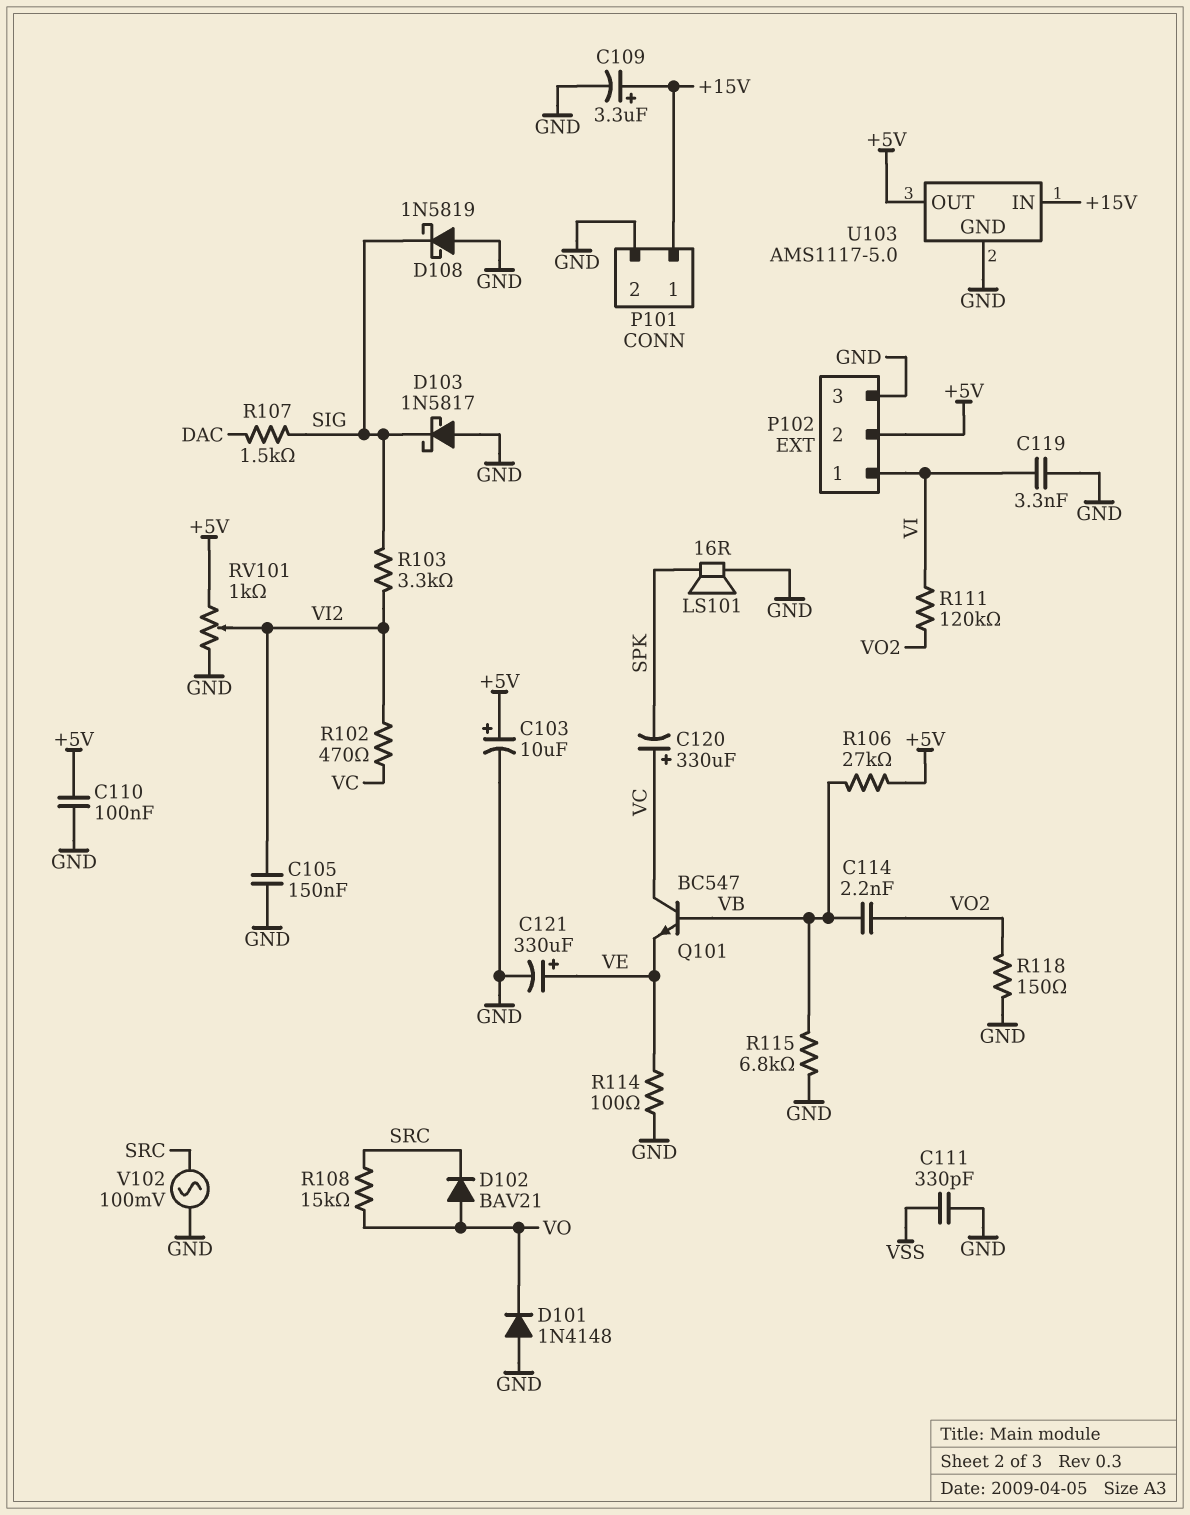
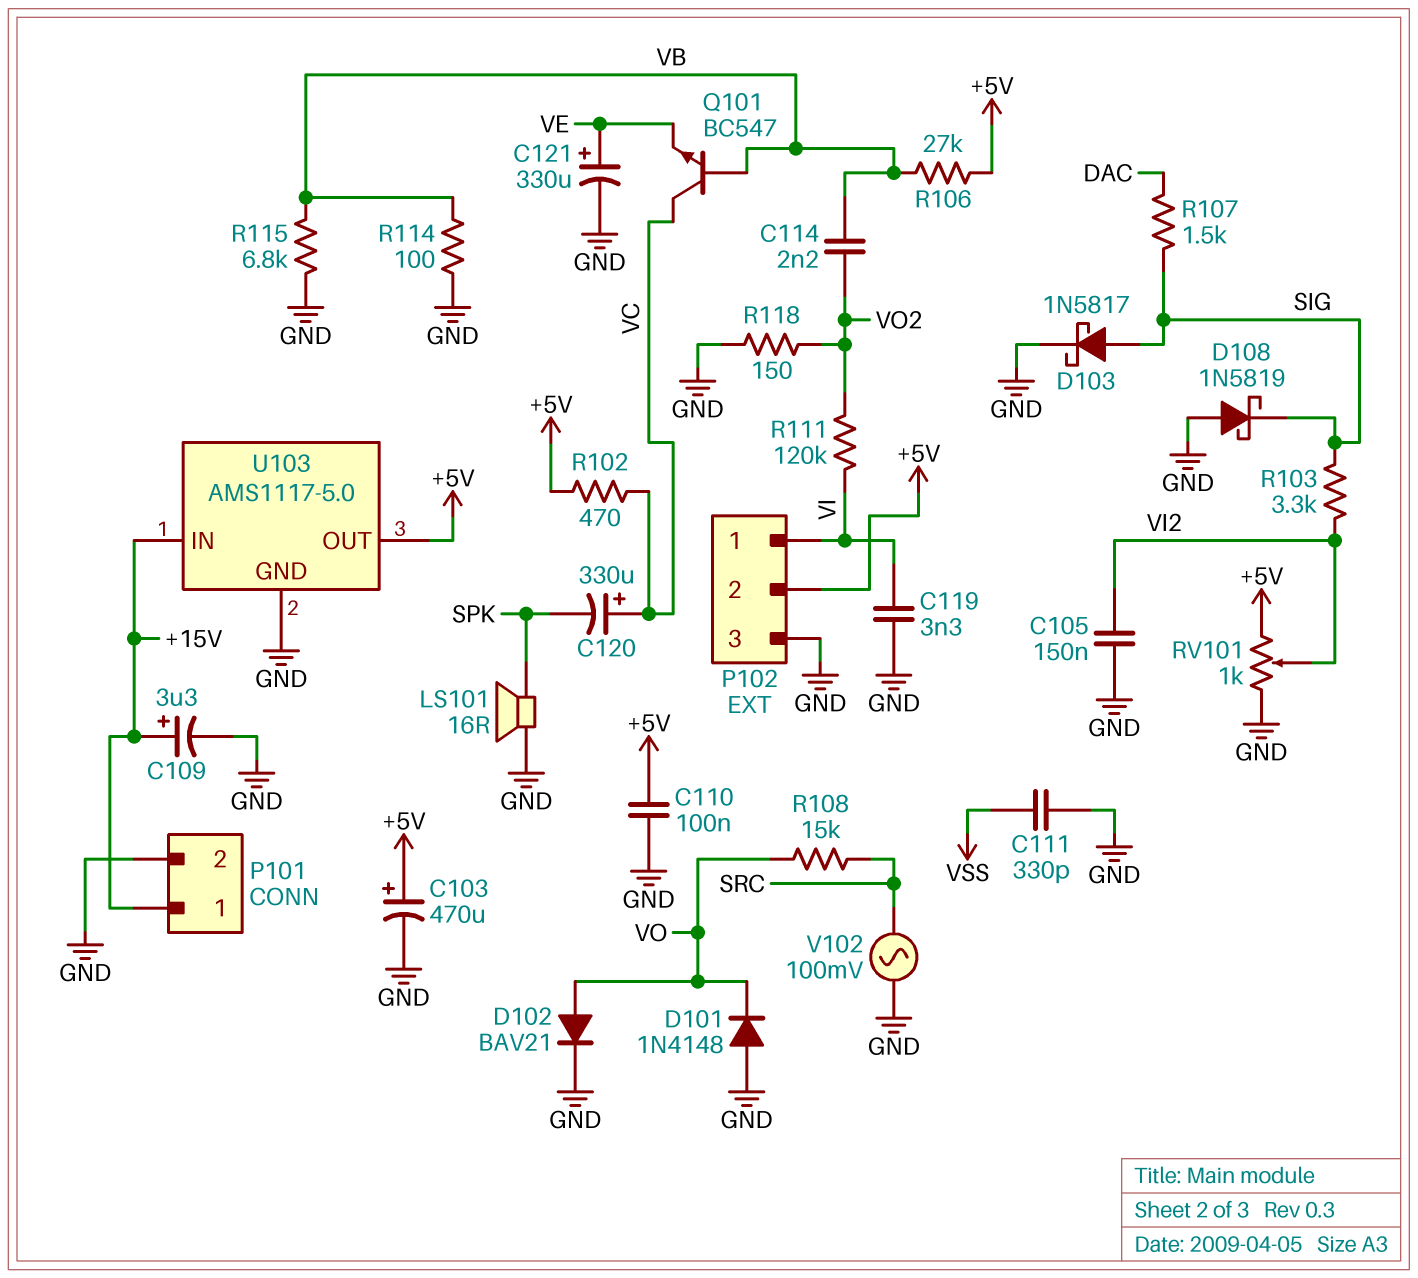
C103: 10uF (plus +5V, minus GND) -> 470uF (plus +5V, minus GND)
D102: diode BAV21 (A VO, K SRC) -> diode BAV21 (A VO, K GND)
D103: schottky 1N5817 (A GND, K SIG) -> schottky 1N5817 (A SIG, K GND)
R102: 470 (VC, VI2) -> 470 (+5V, VC)
R114: 100 (GND, VE) -> 100 (GND, VB)

